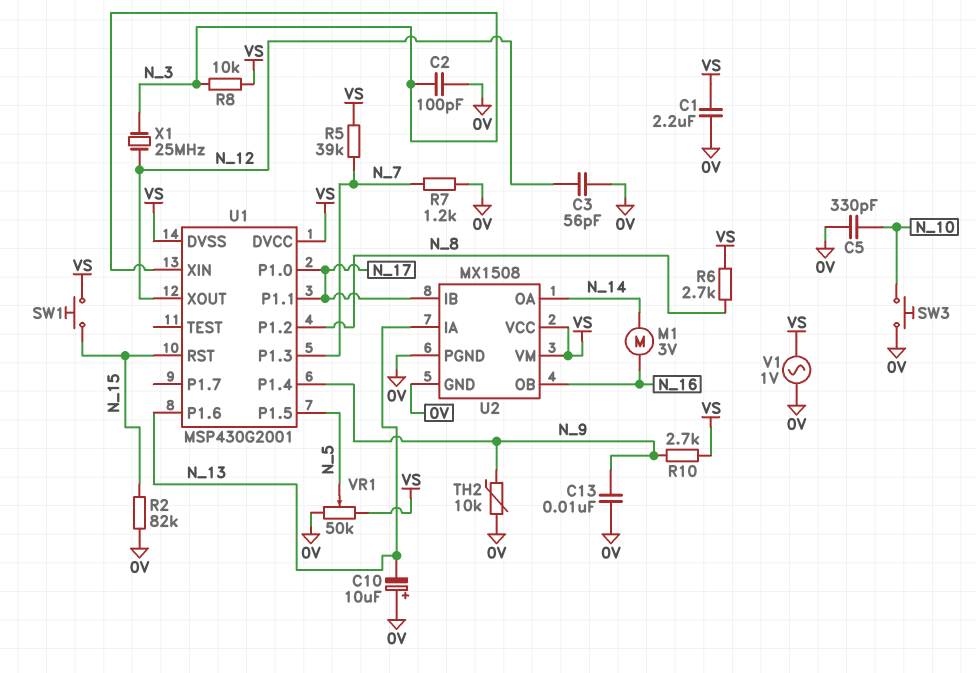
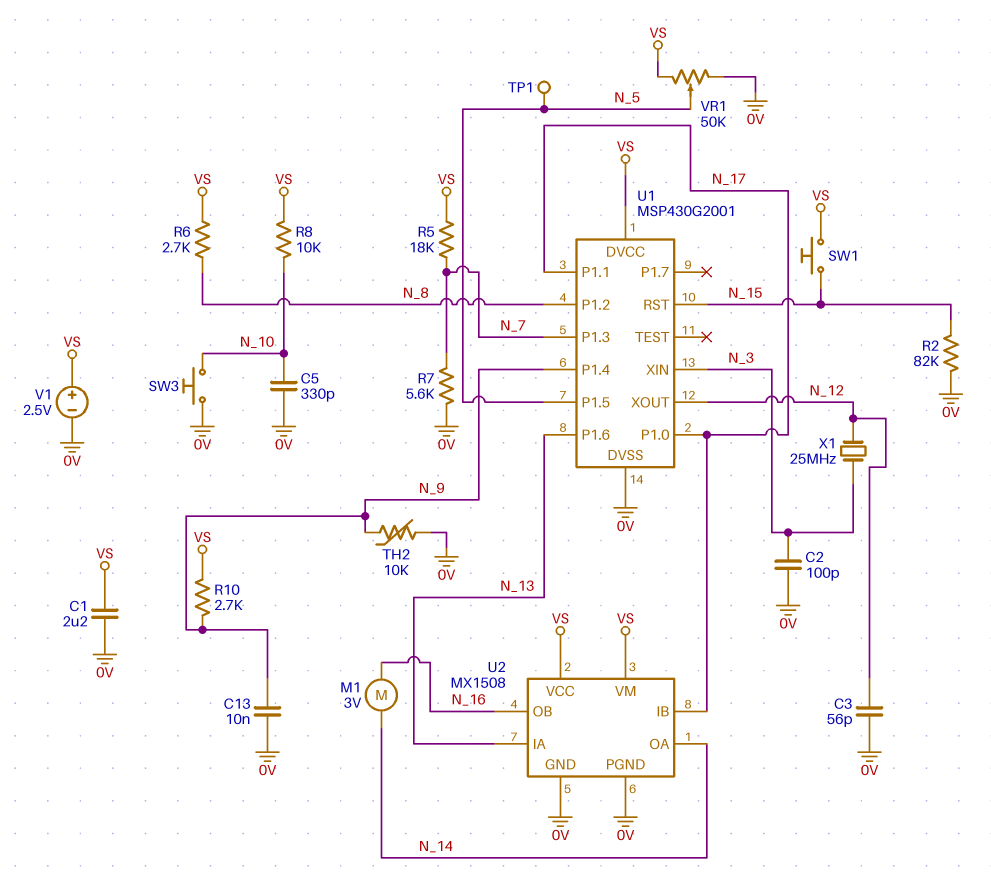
C10: 10uF (plus 0V, minus N_13) -> none
R5: 39k (N_7, VS) -> 18k (N_7, VS)
R7: 1.2k (0V, N_7) -> 5.6k (0V, N_7)
R8: 10k (N_3, VS) -> 10k (N_10, VS)
TP1: none -> test point (N_5)
U1 pin DVSS: VS -> 0V
V1: AC 1V (0V, VS) -> 2.5V (plus VS, minus 0V)

